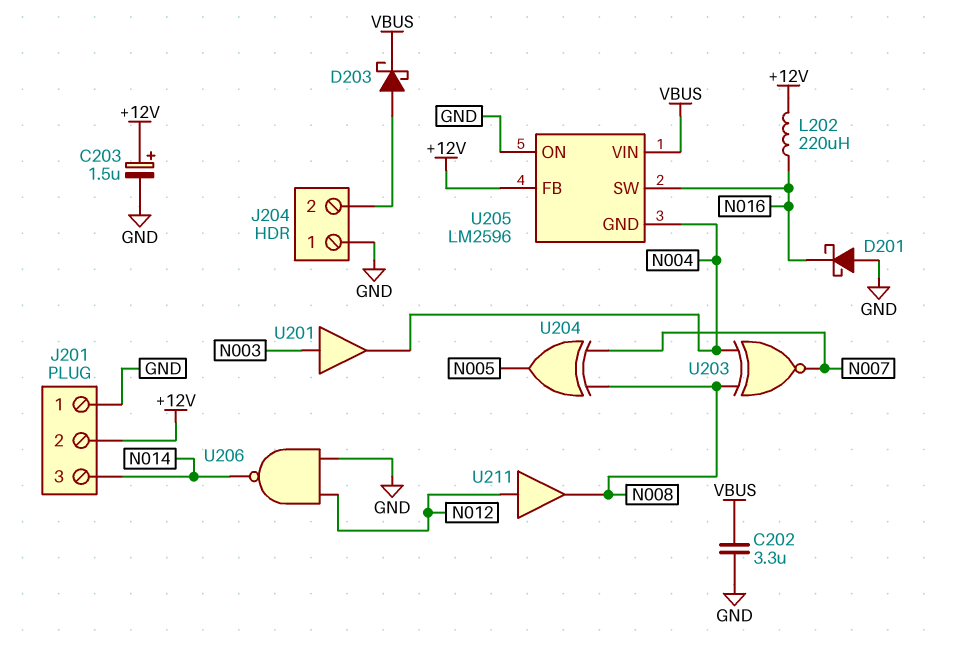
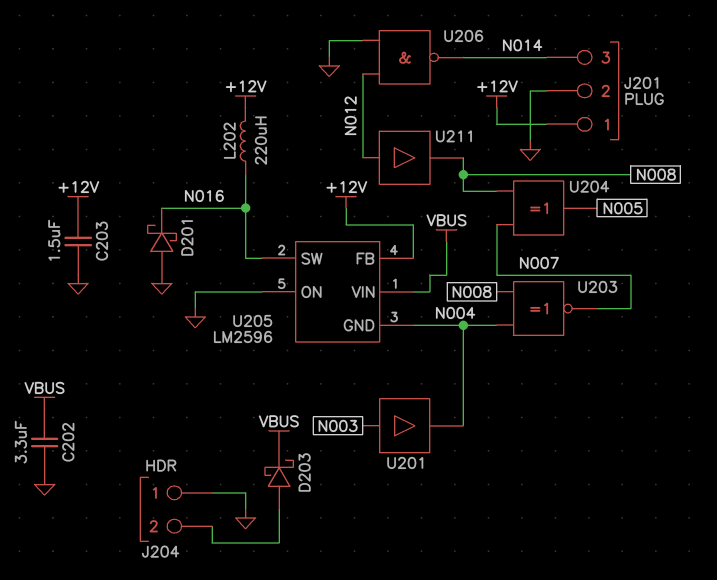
C203: 1.5uF (plus +12V, minus GND) -> 1.5uF (+12V, GND)
J201 pin 1: GND -> +12V
J201 pin 2: +12V -> GND

